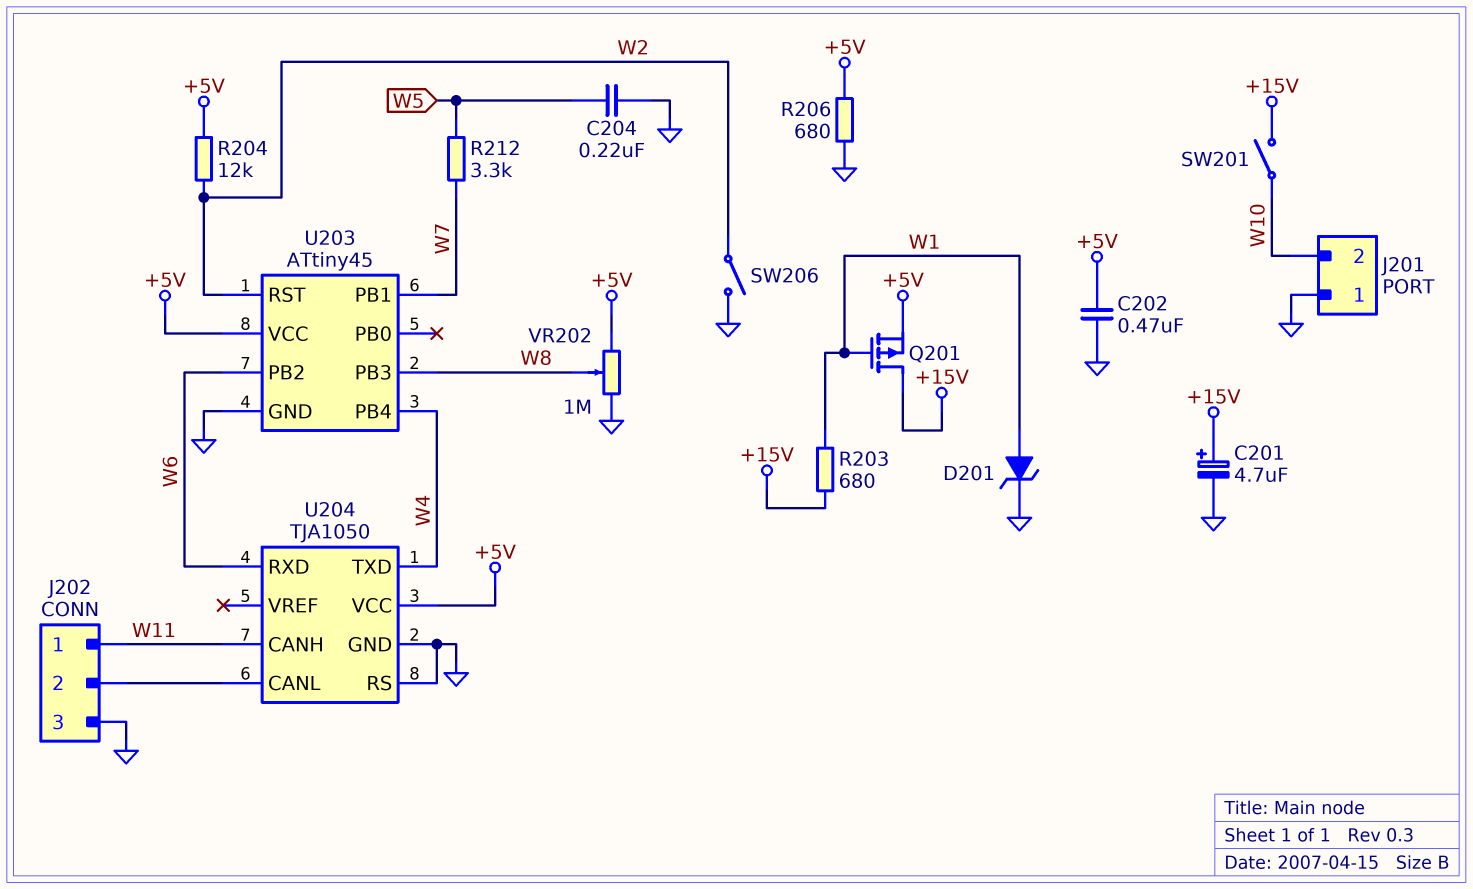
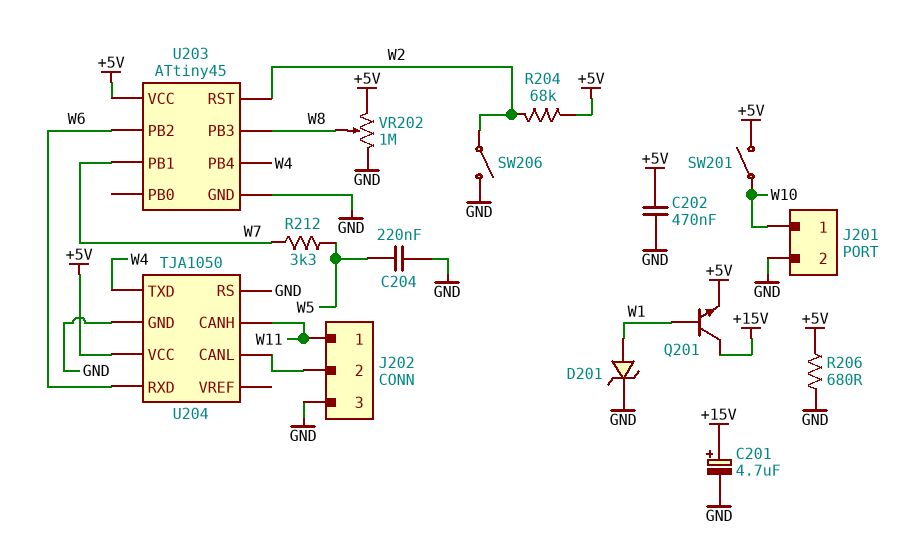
J201 pin 1: GND -> W10
J201 pin 2: W10 -> GND
Q201: PMOS (G W1, D +15V, S +5V) -> NPN (B W1, C +15V, E +5V)
R203: 680 (+15V, W1) -> none
R204: 12k (+5V, W2) -> 68k (+5V, W2)
SW201: switch (+15V, W10) -> switch (+5V, W10)

